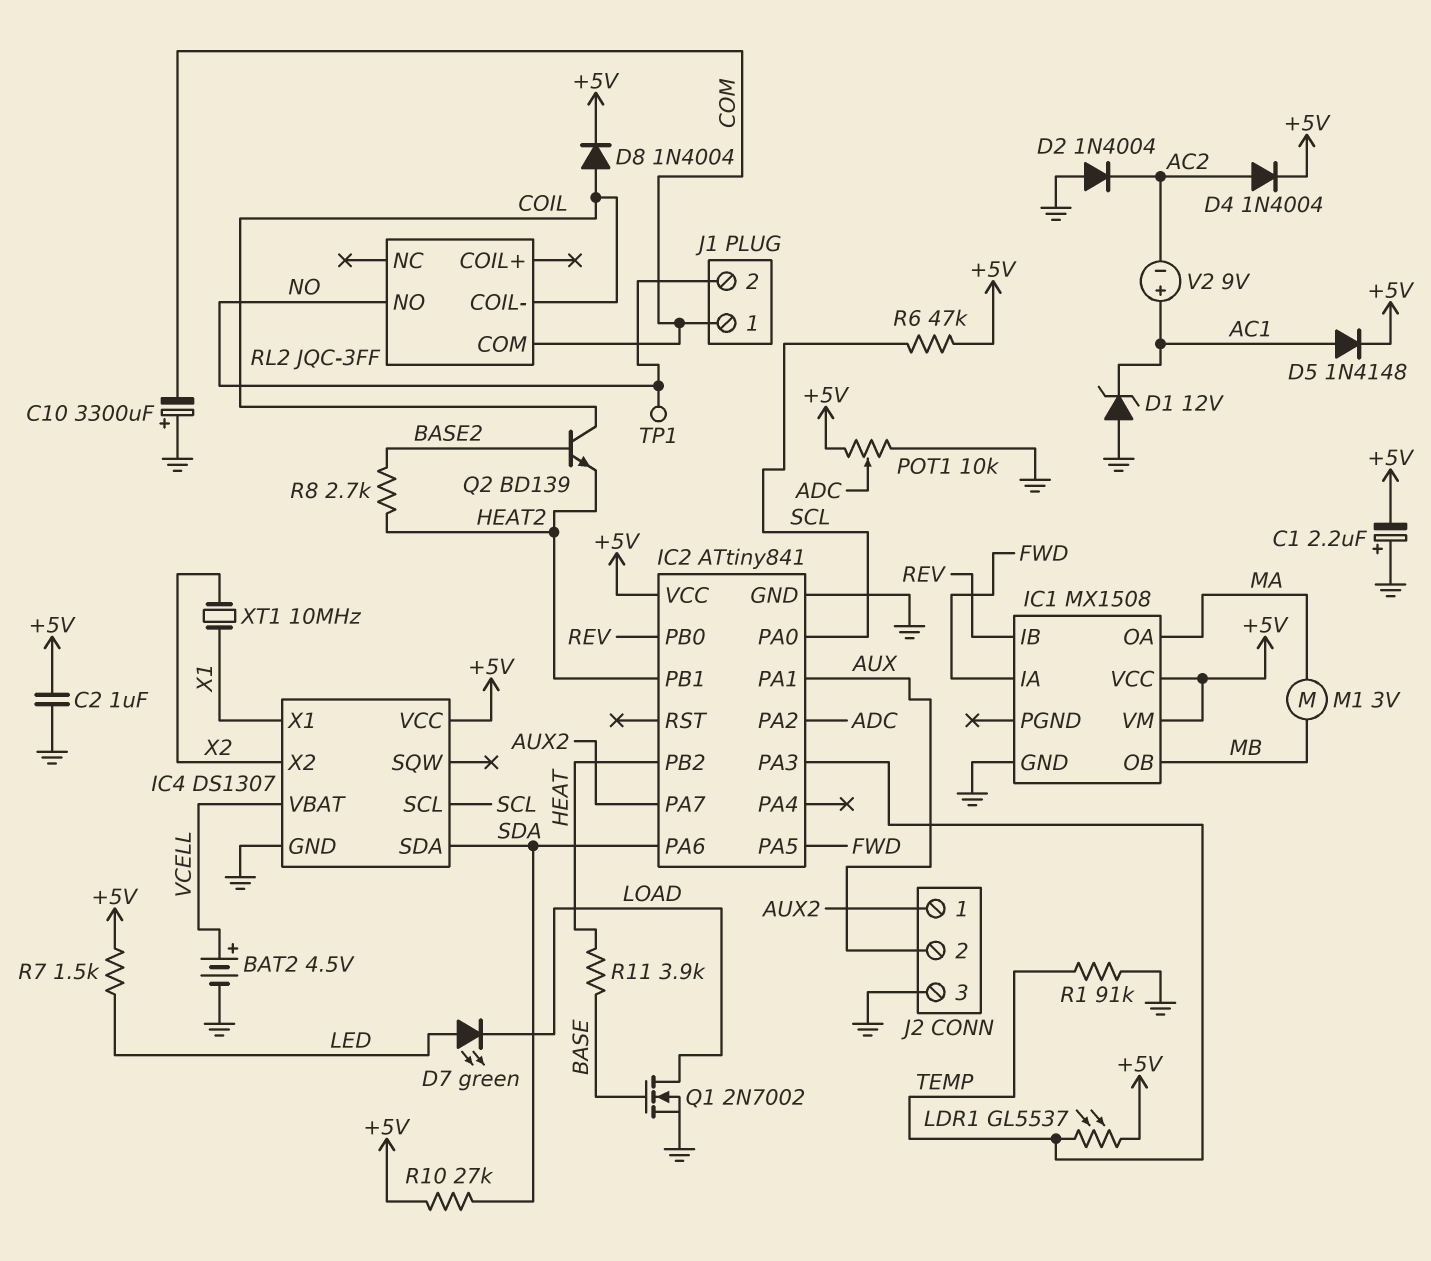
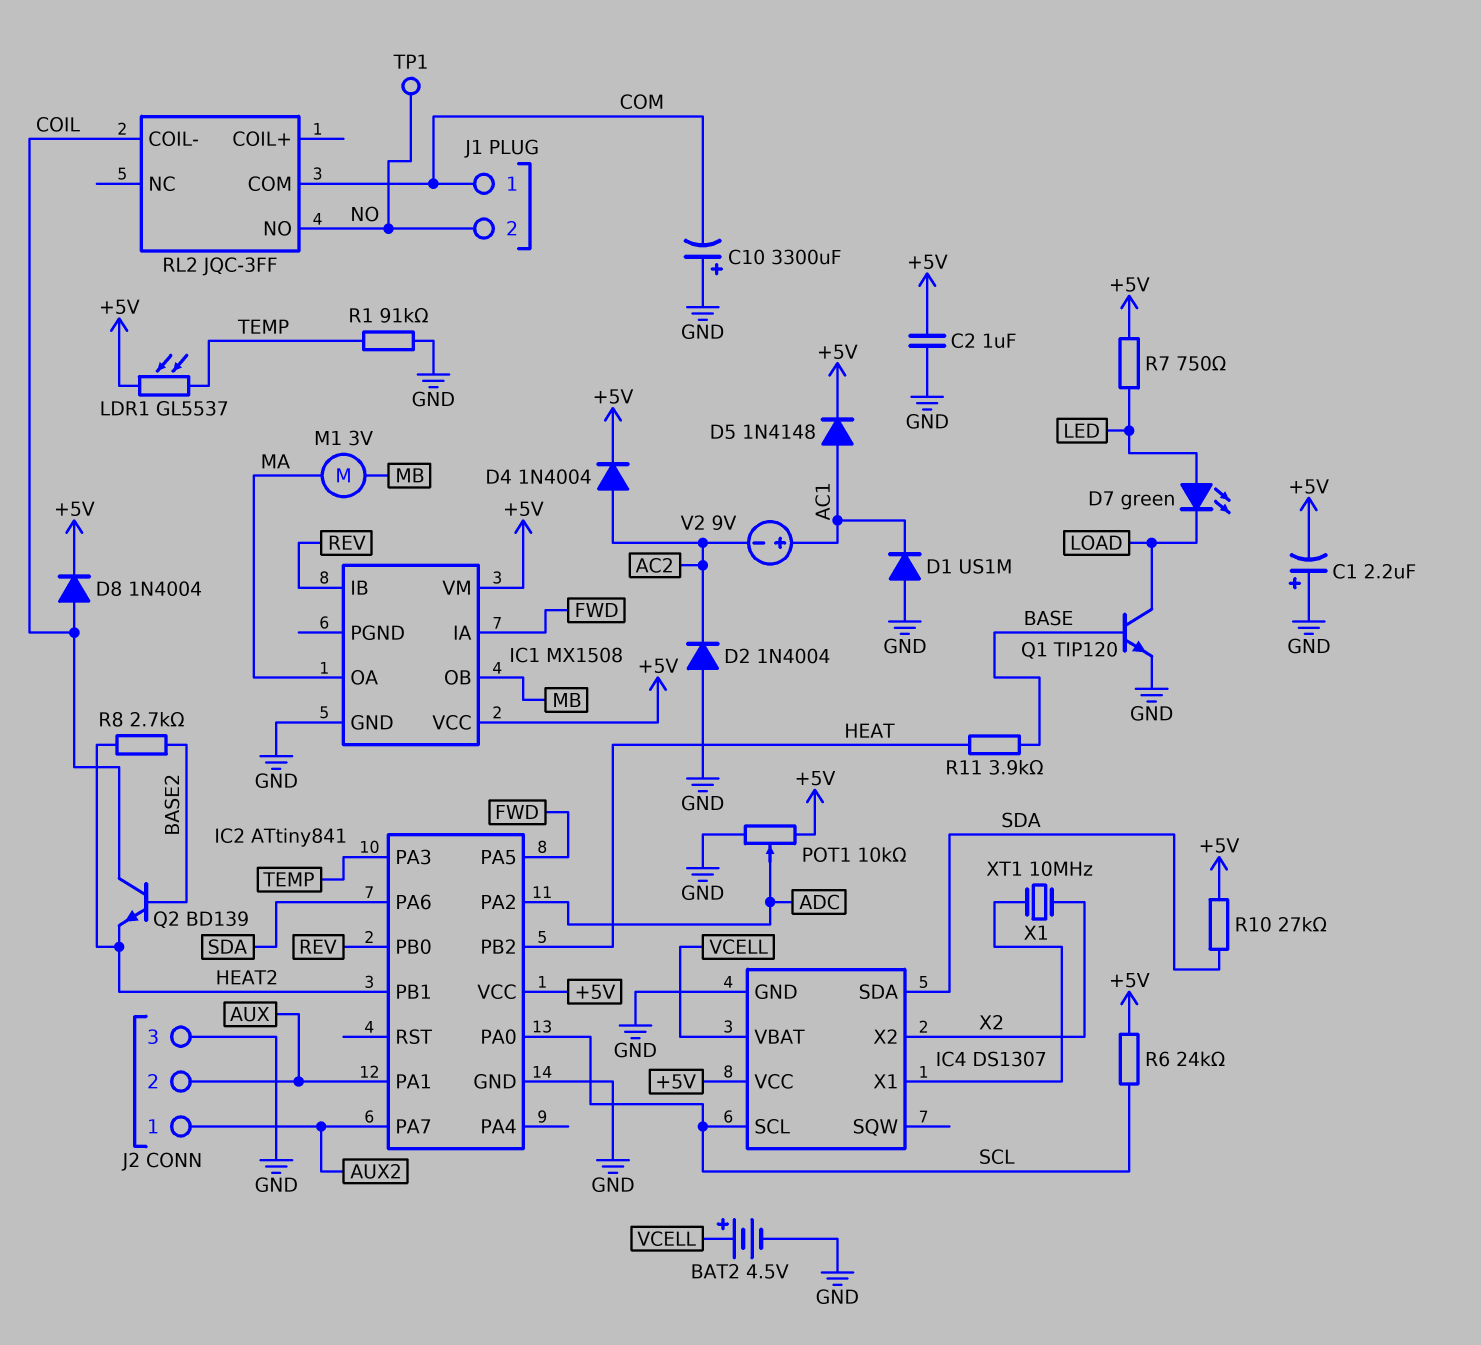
D1: zener 12V (A GND, K AC1) -> diode US1M (A GND, K AC1)
Q1: NMOS 2N7002 (G BASE, D LOAD, S GND) -> NPN TIP120 (B BASE, C LOAD, E GND)
R6: 47k (+5V, SCL) -> 24k (+5V, SCL)
R7: 1.5k (+5V, LED) -> 750 (+5V, LED)

